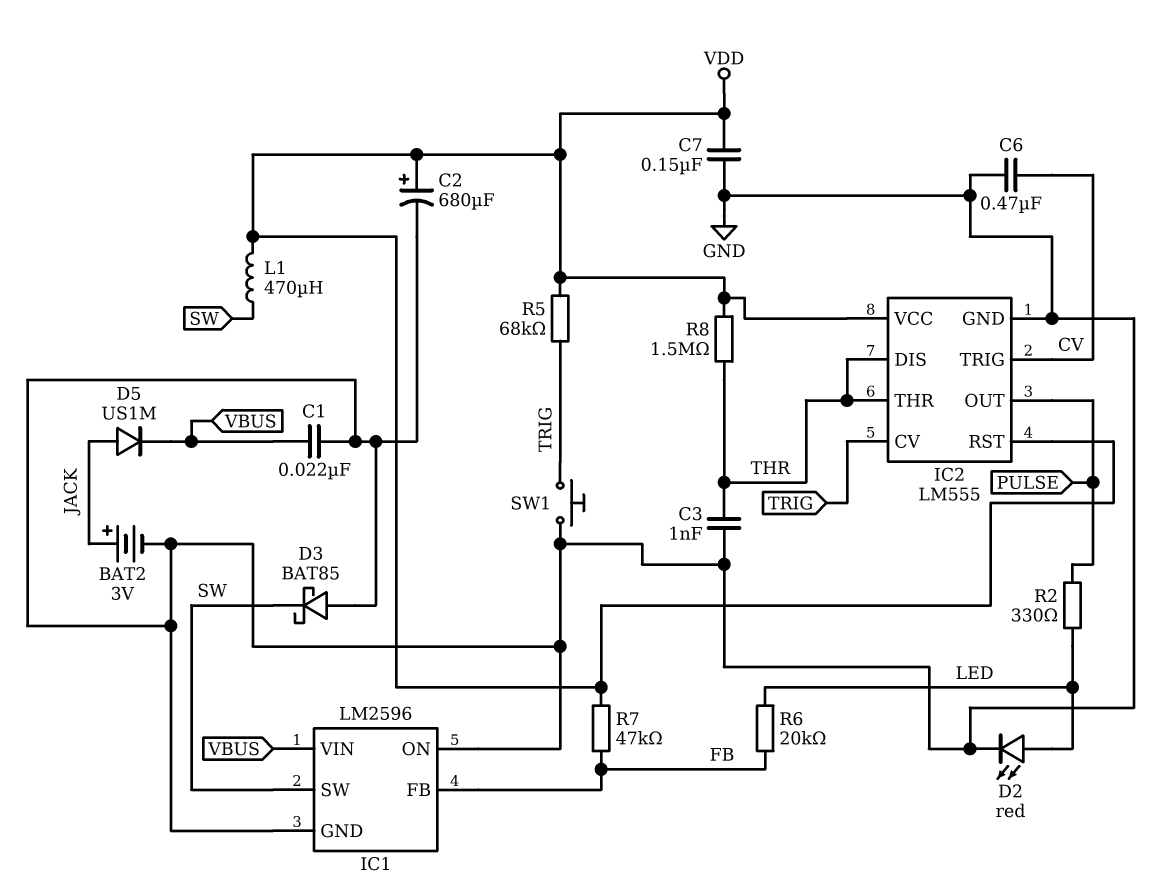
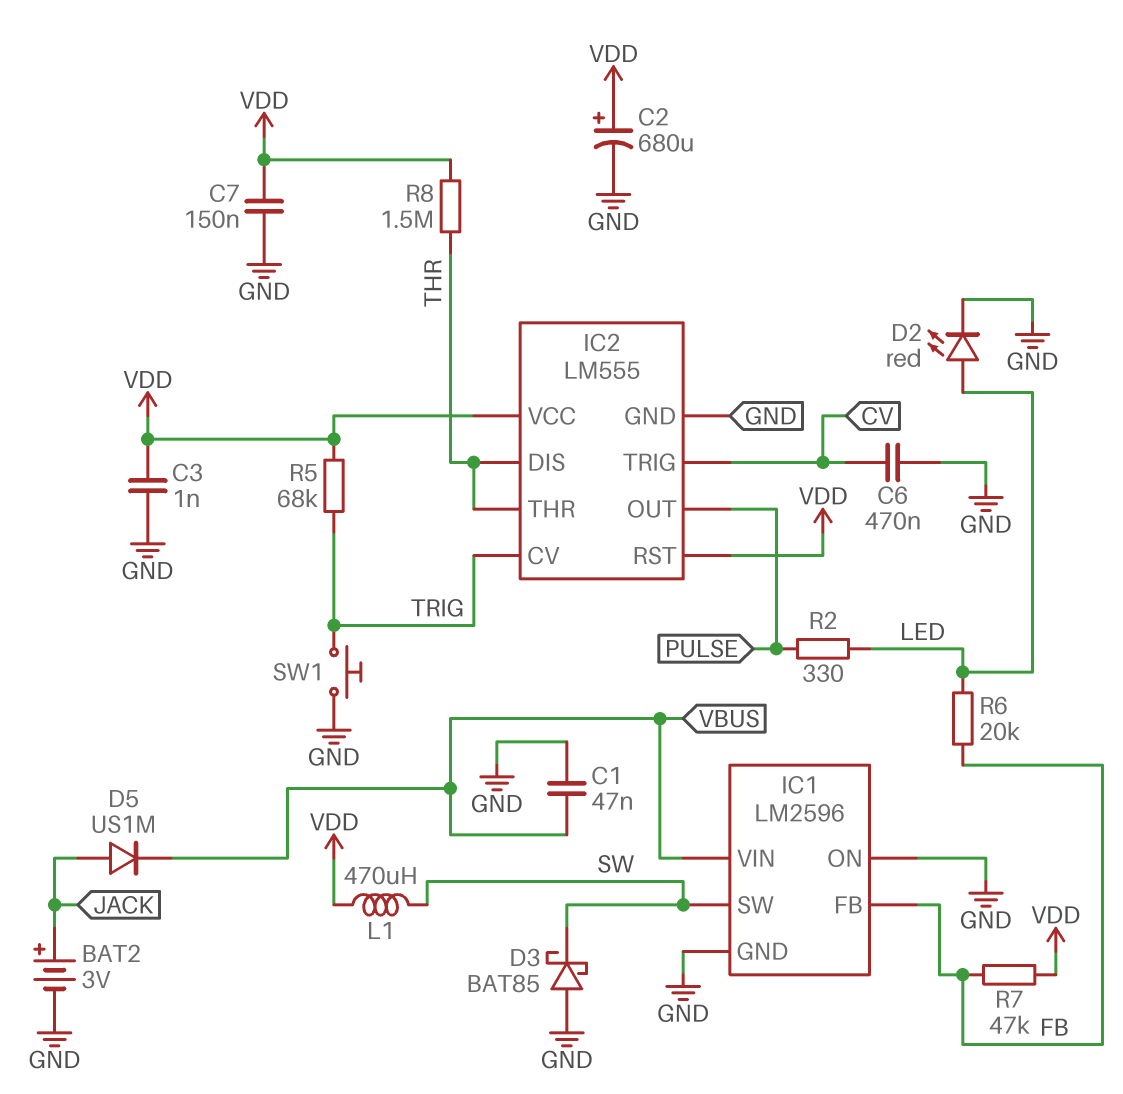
C1: 22nF (GND, VBUS) -> 47nF (GND, VBUS)
C3: 1nF (GND, THR) -> 1nF (GND, VDD)

